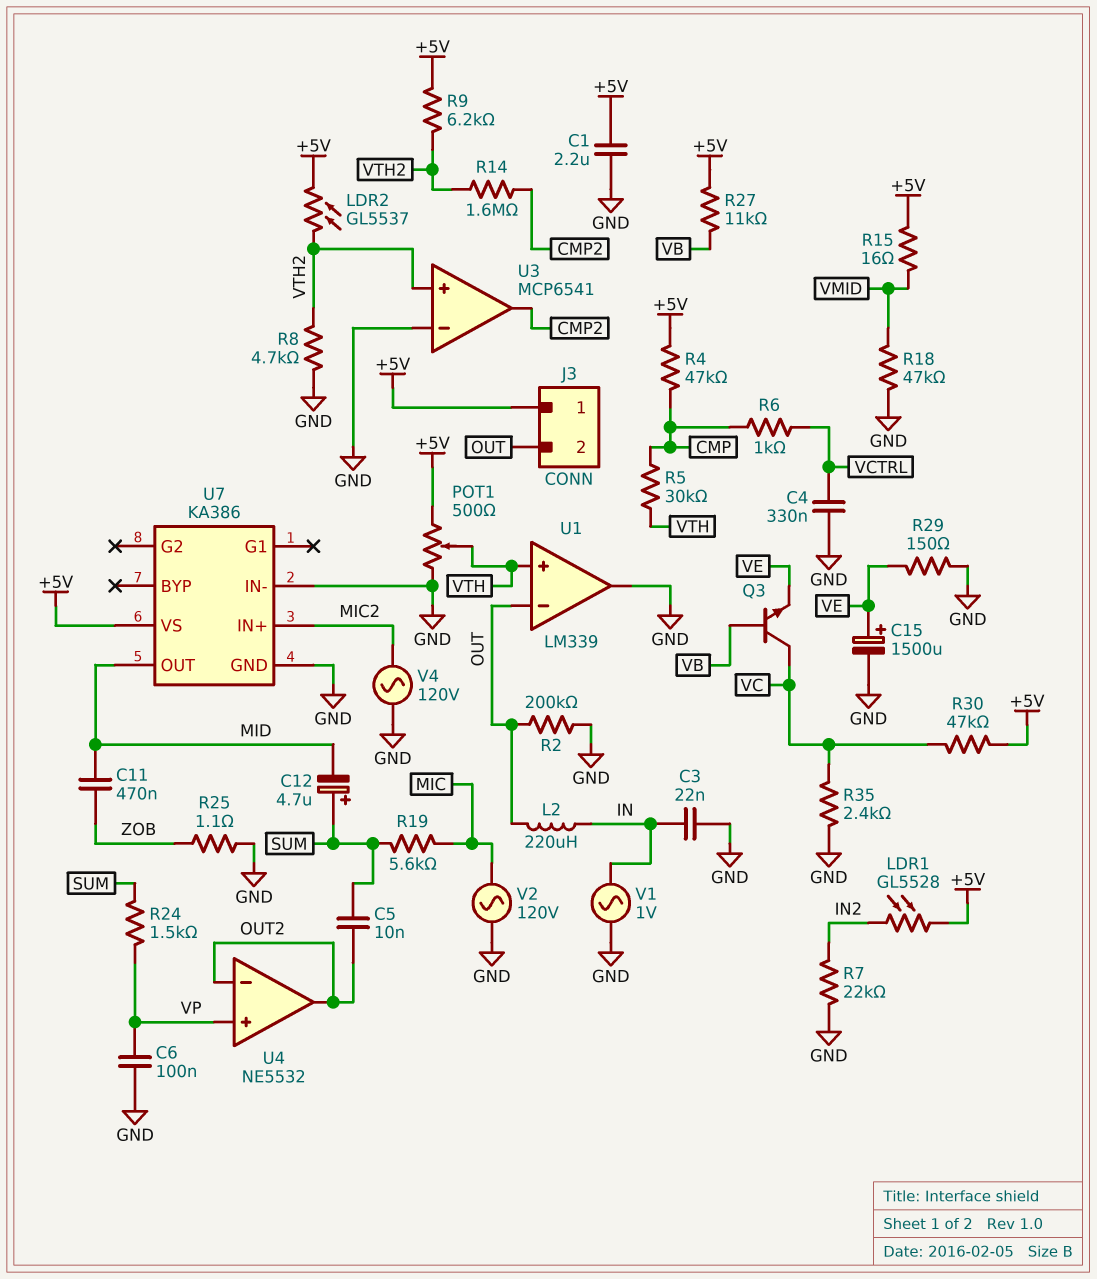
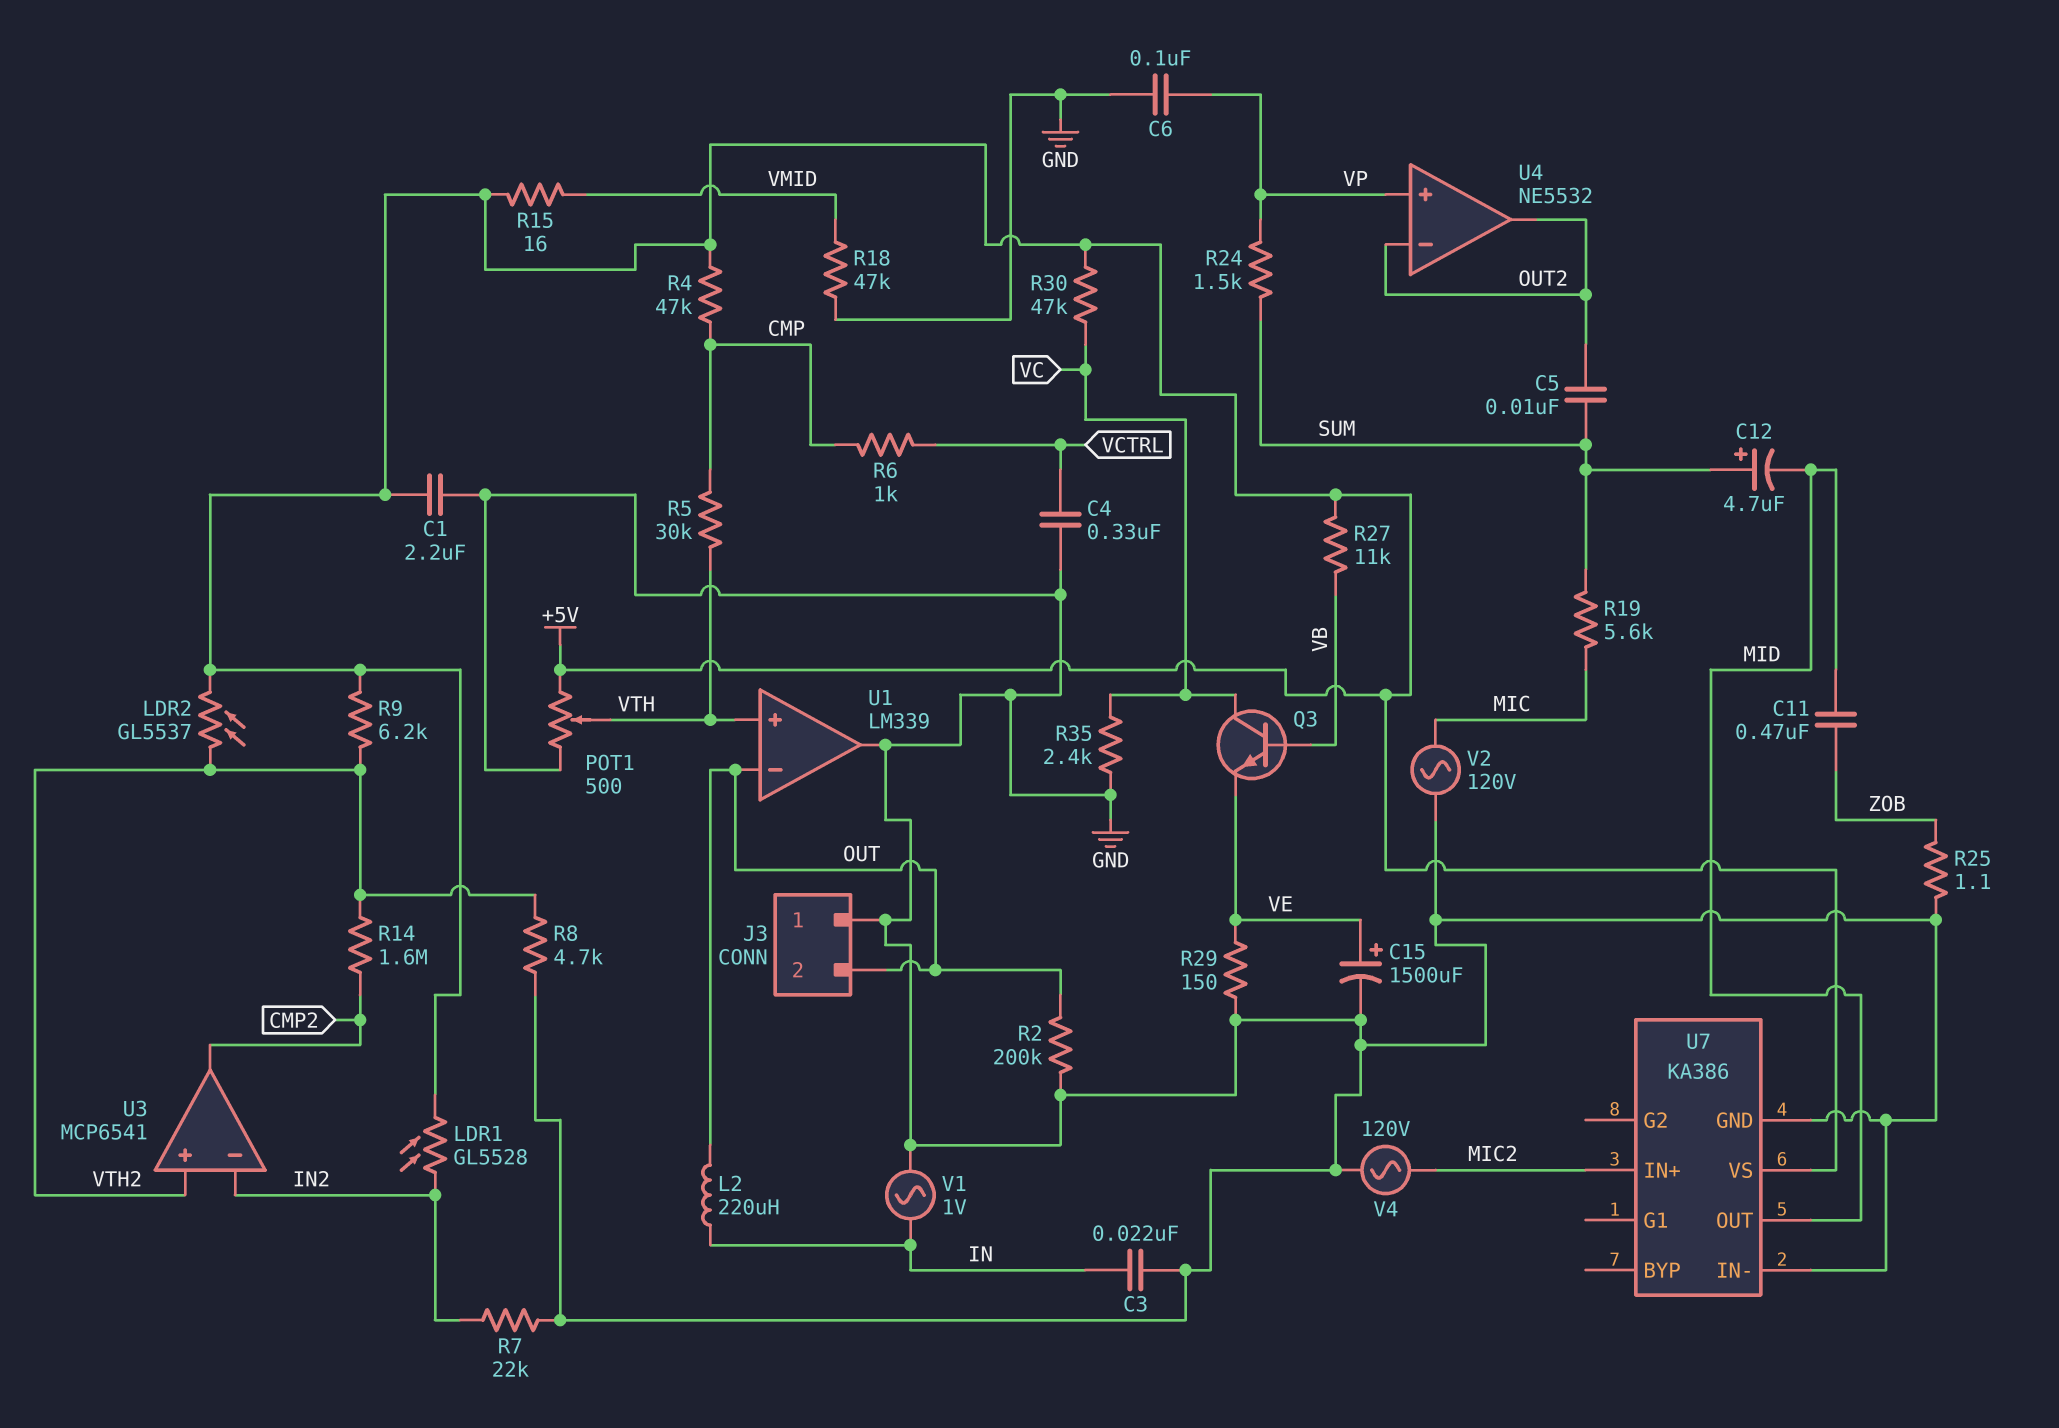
J3 pin 1: +5V -> GND
U3 pin in-: GND -> IN2

